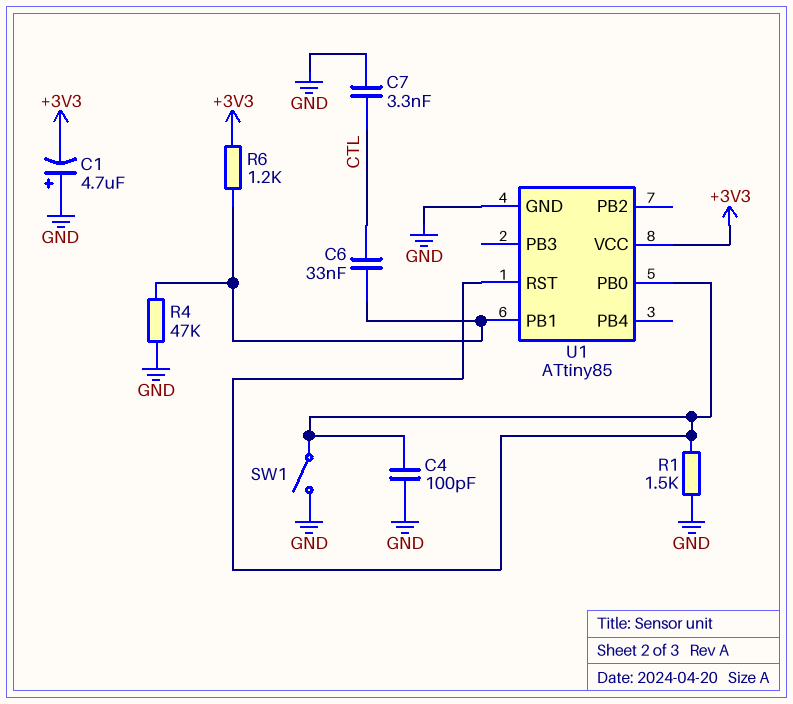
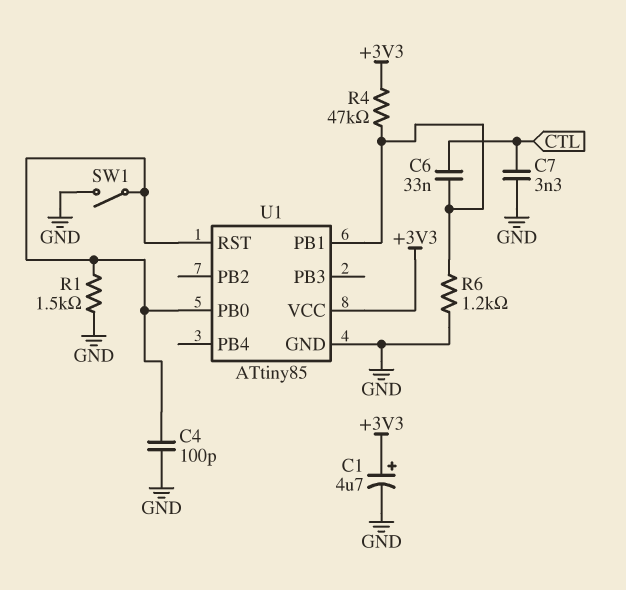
C1: 4.7uF (plus GND, minus +3V3) -> 4.7uF (plus +3V3, minus GND)
R4: 47k (GND, U1/PB1) -> 47k (+3V3, U1/PB1)
R6: 1.2k (+3V3, U1/PB1) -> 1.2k (GND, U1/PB1)

